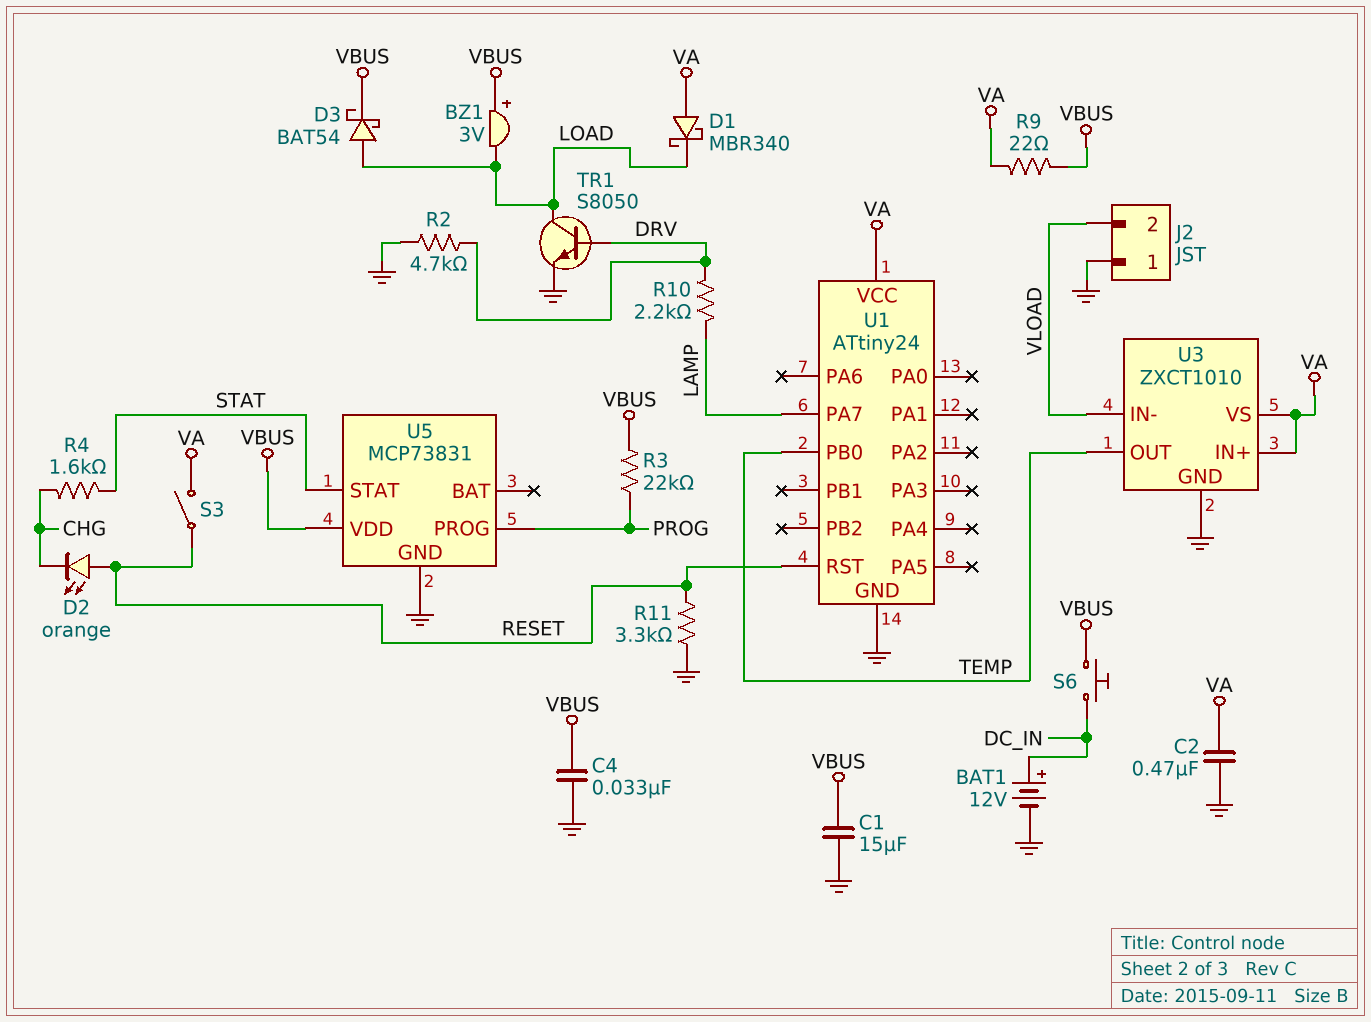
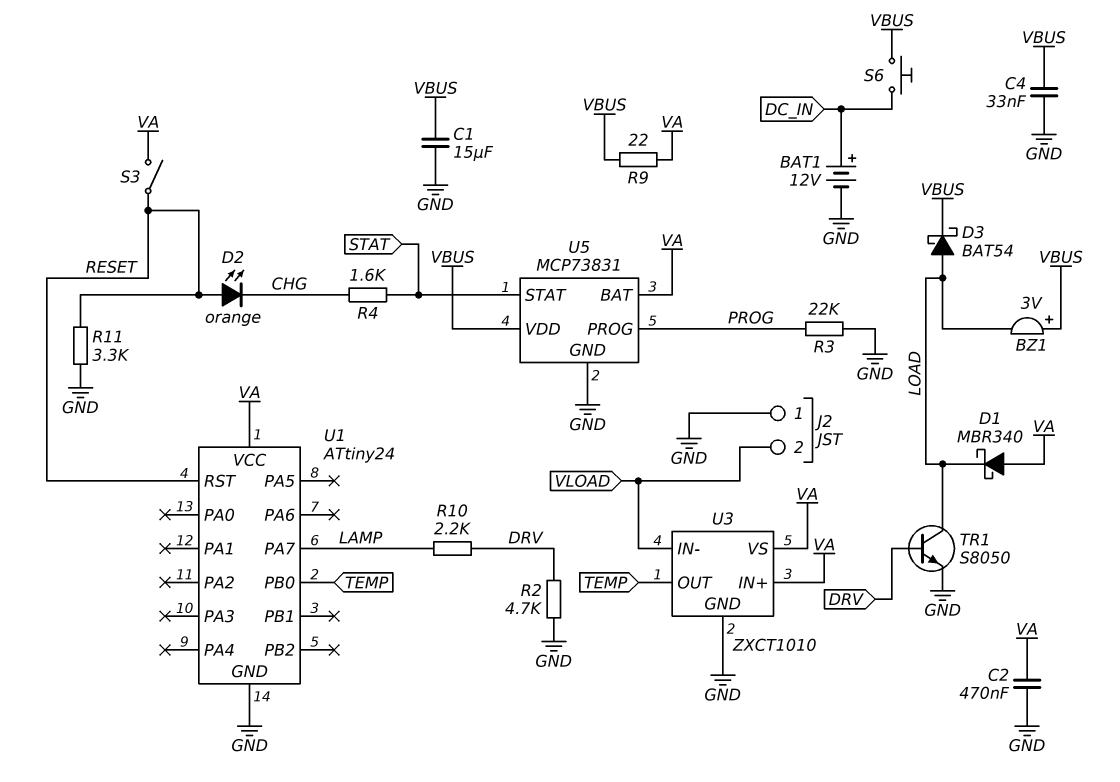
R3: 22k (PROG, VBUS) -> 22k (GND, PROG)
U5 pin BAT: none -> VA

